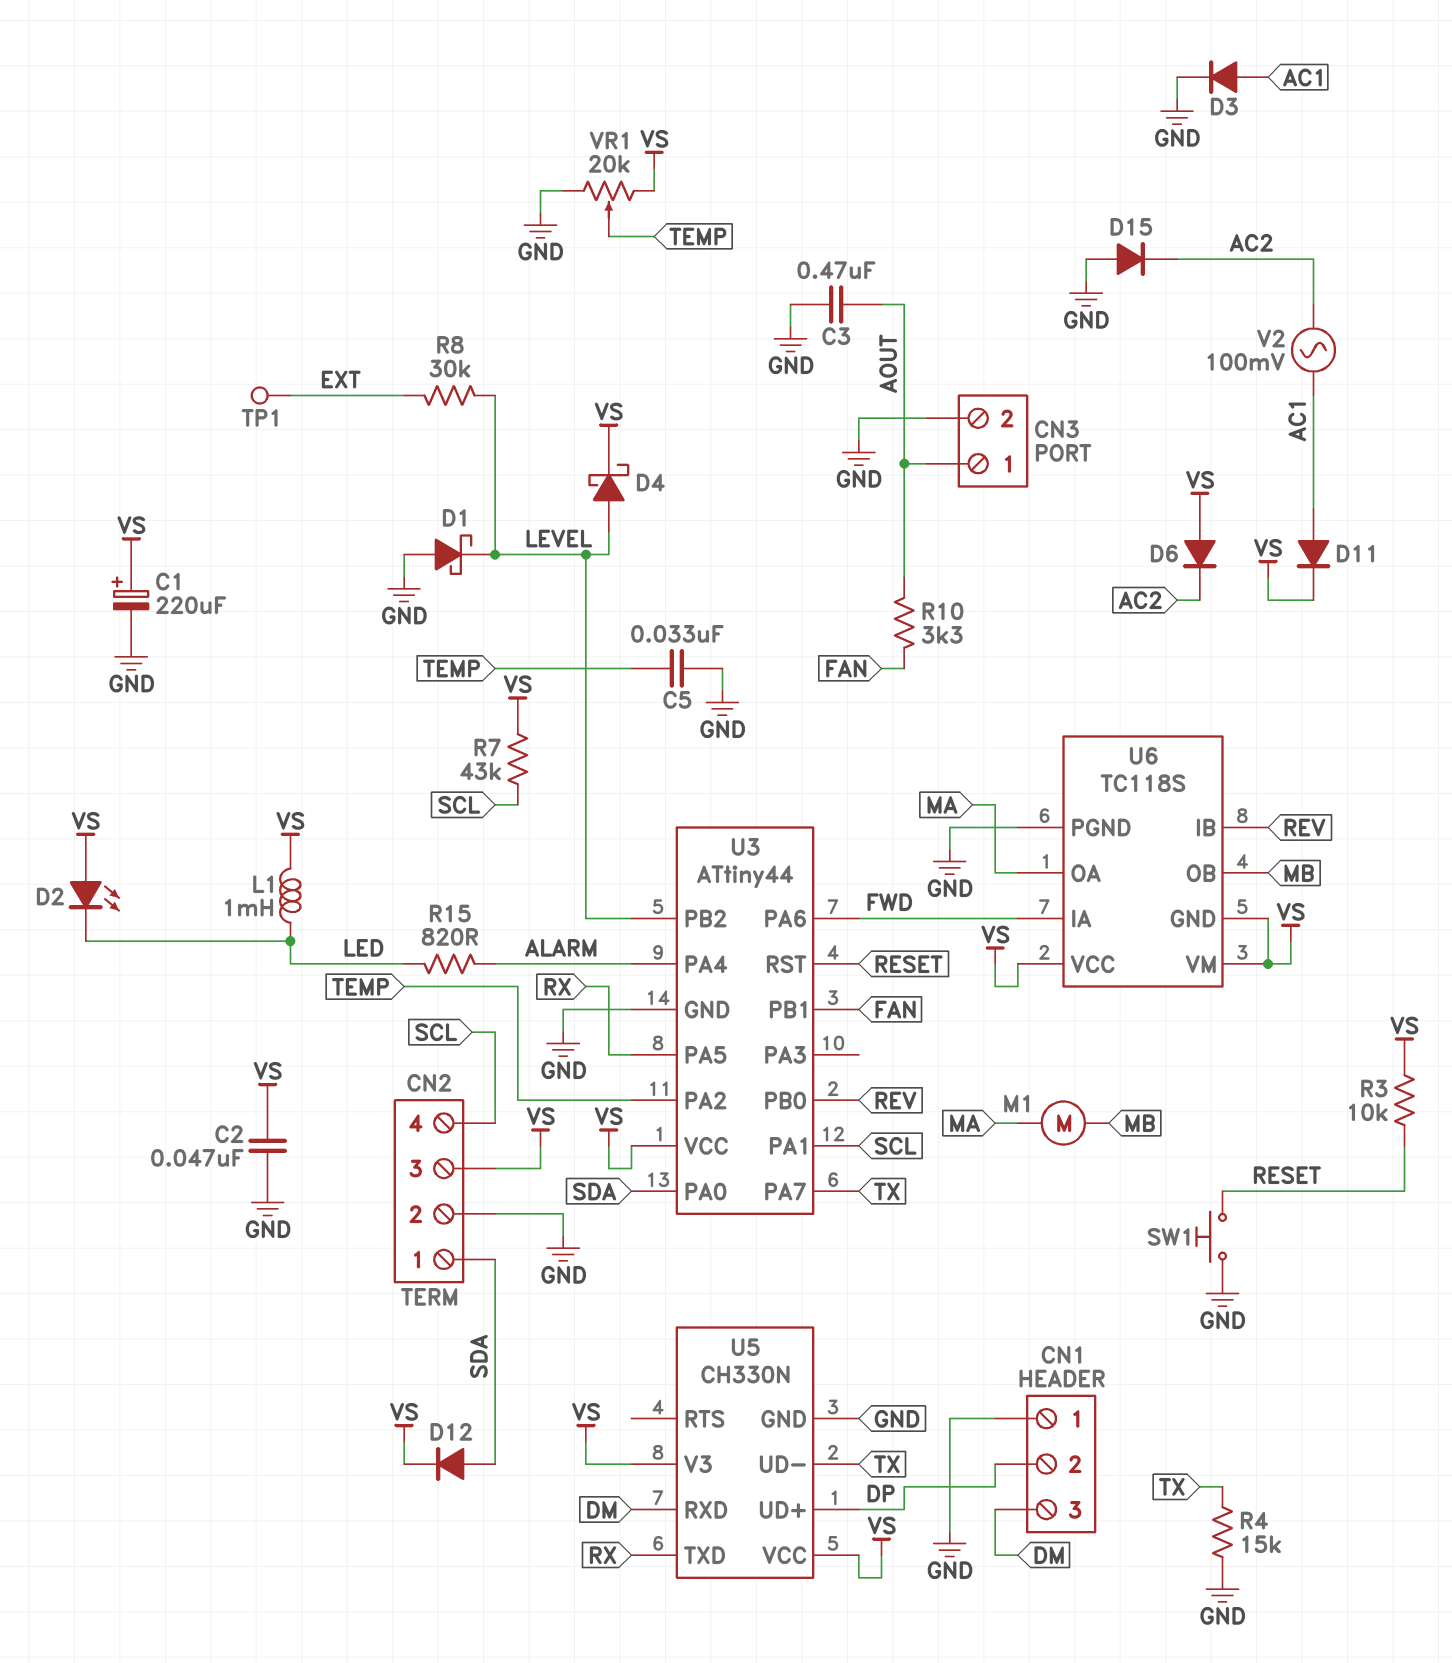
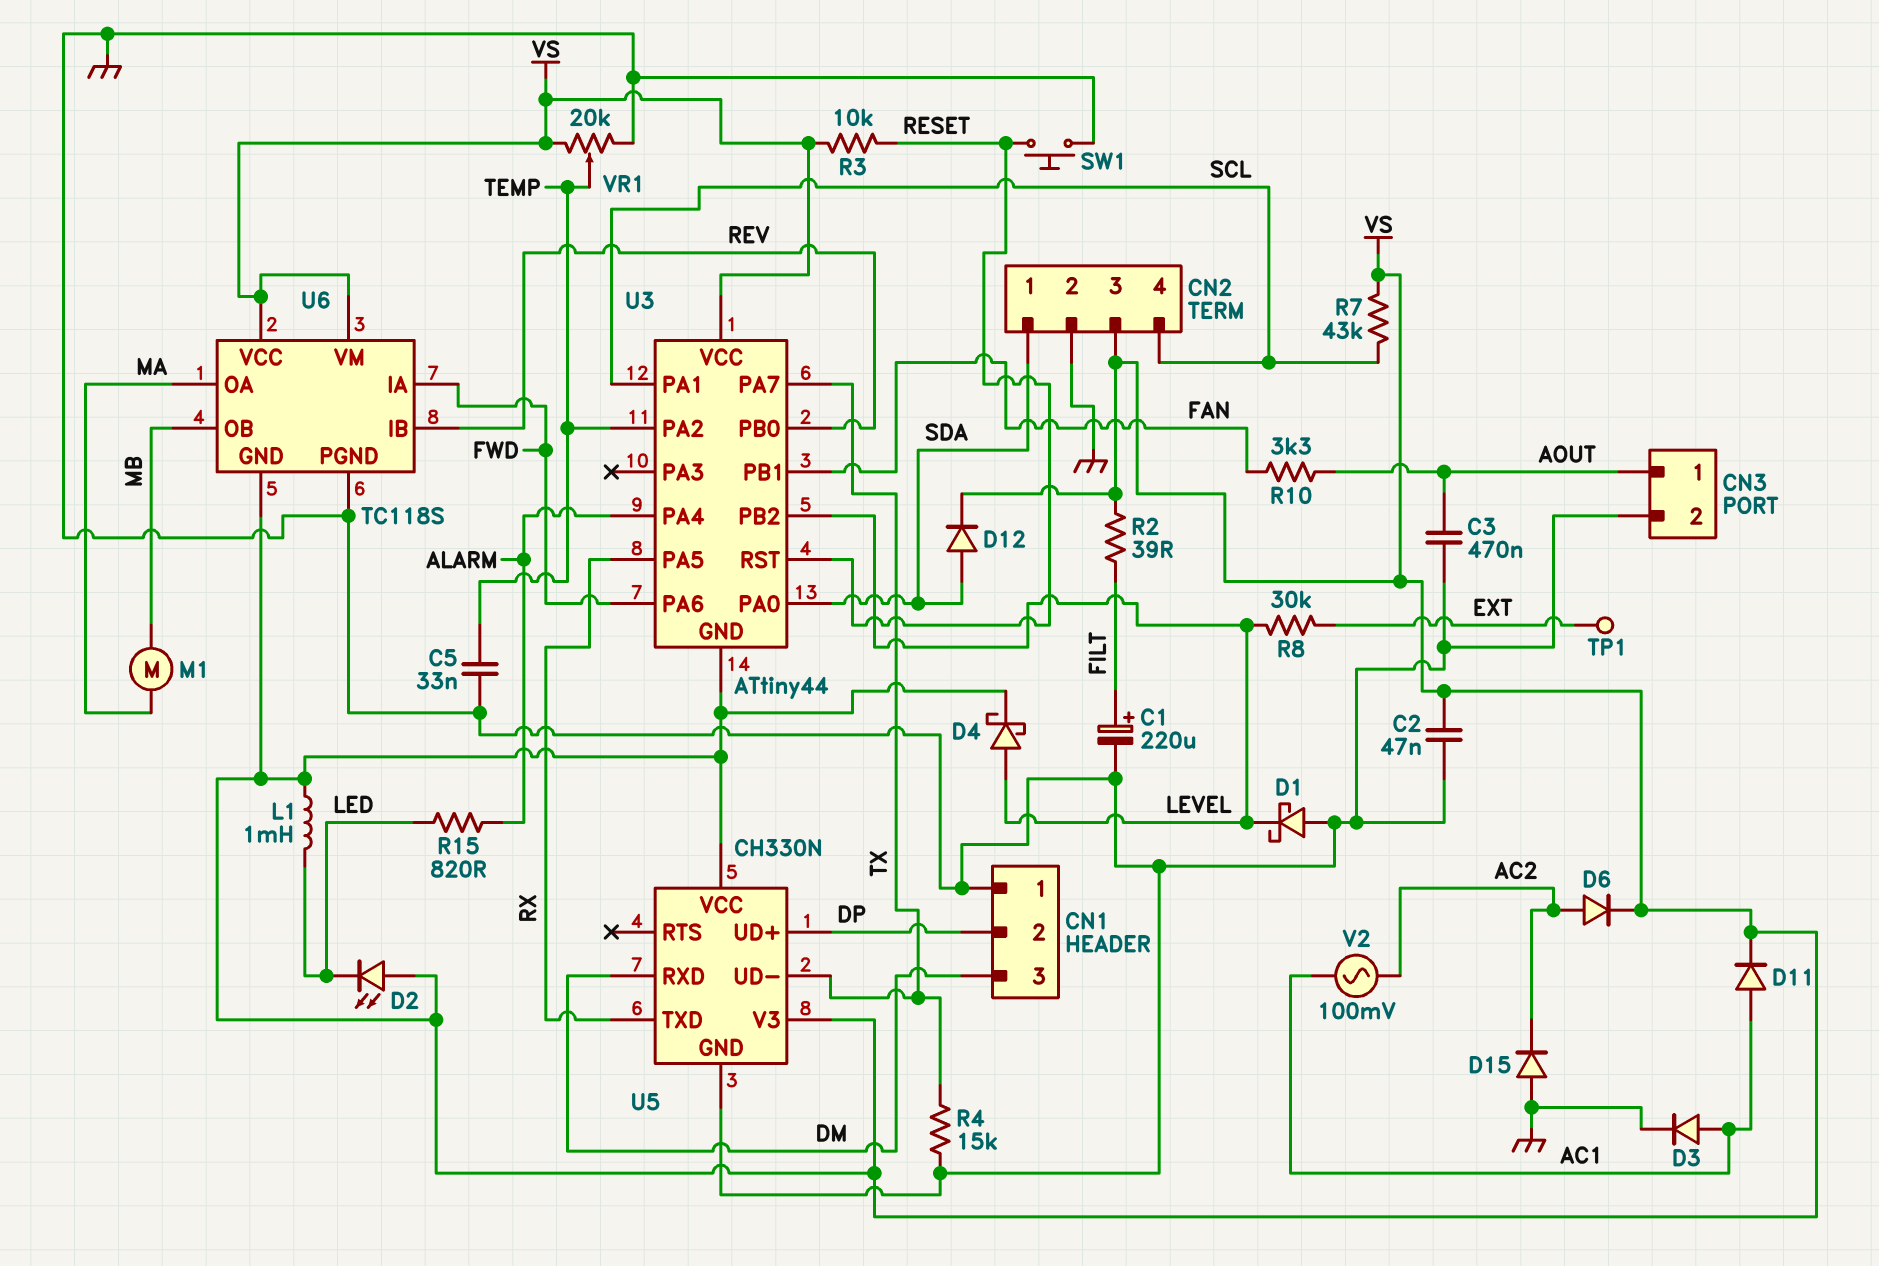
C1: 220uF (plus VS, minus GND) -> 220uF (plus FILT, minus GND)
D6: diode (A VS, K AC2) -> diode (A AC2, K VS)
R2: none -> 39 (FILT, VS)
U3 pin GND: GND -> VS

